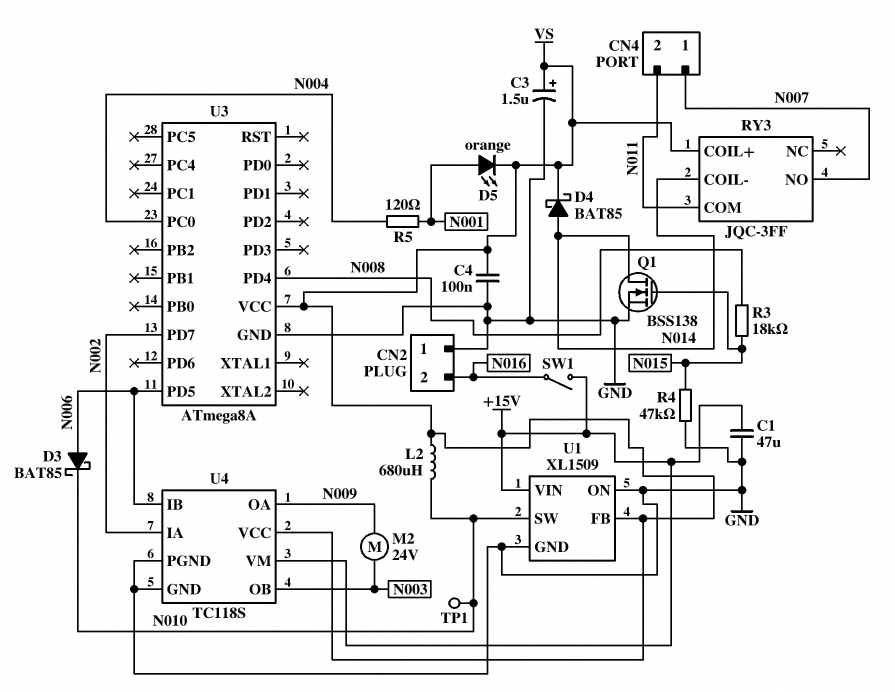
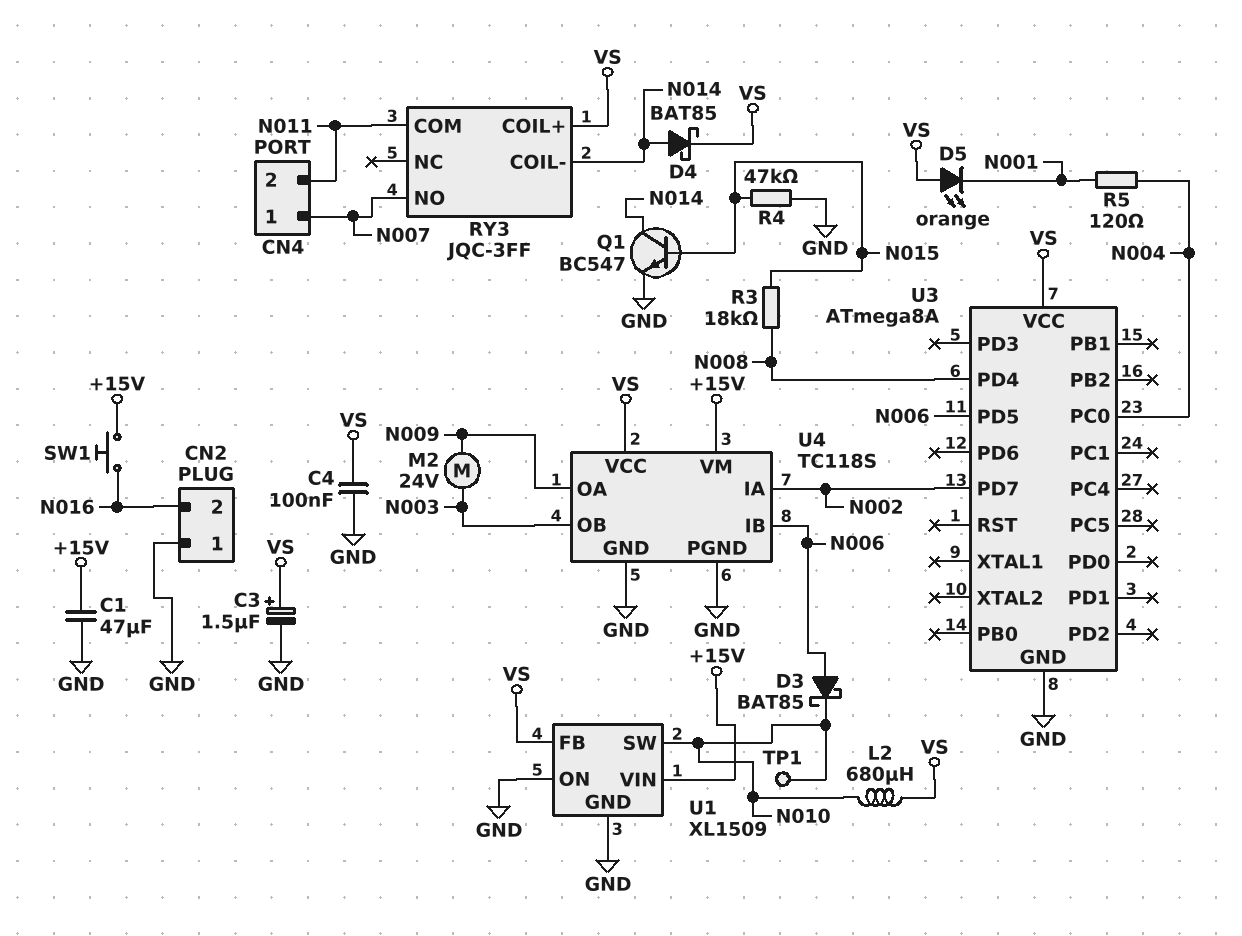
D5: LED orange (A N001, K VS) -> LED orange (A VS, K N001)
Q1: NMOS BSS138 (G N015, D N014, S GND) -> NPN BC547 (B N015, C N014, E GND)
SW1: switch (+15V, N016) -> button (+15V, N016)

